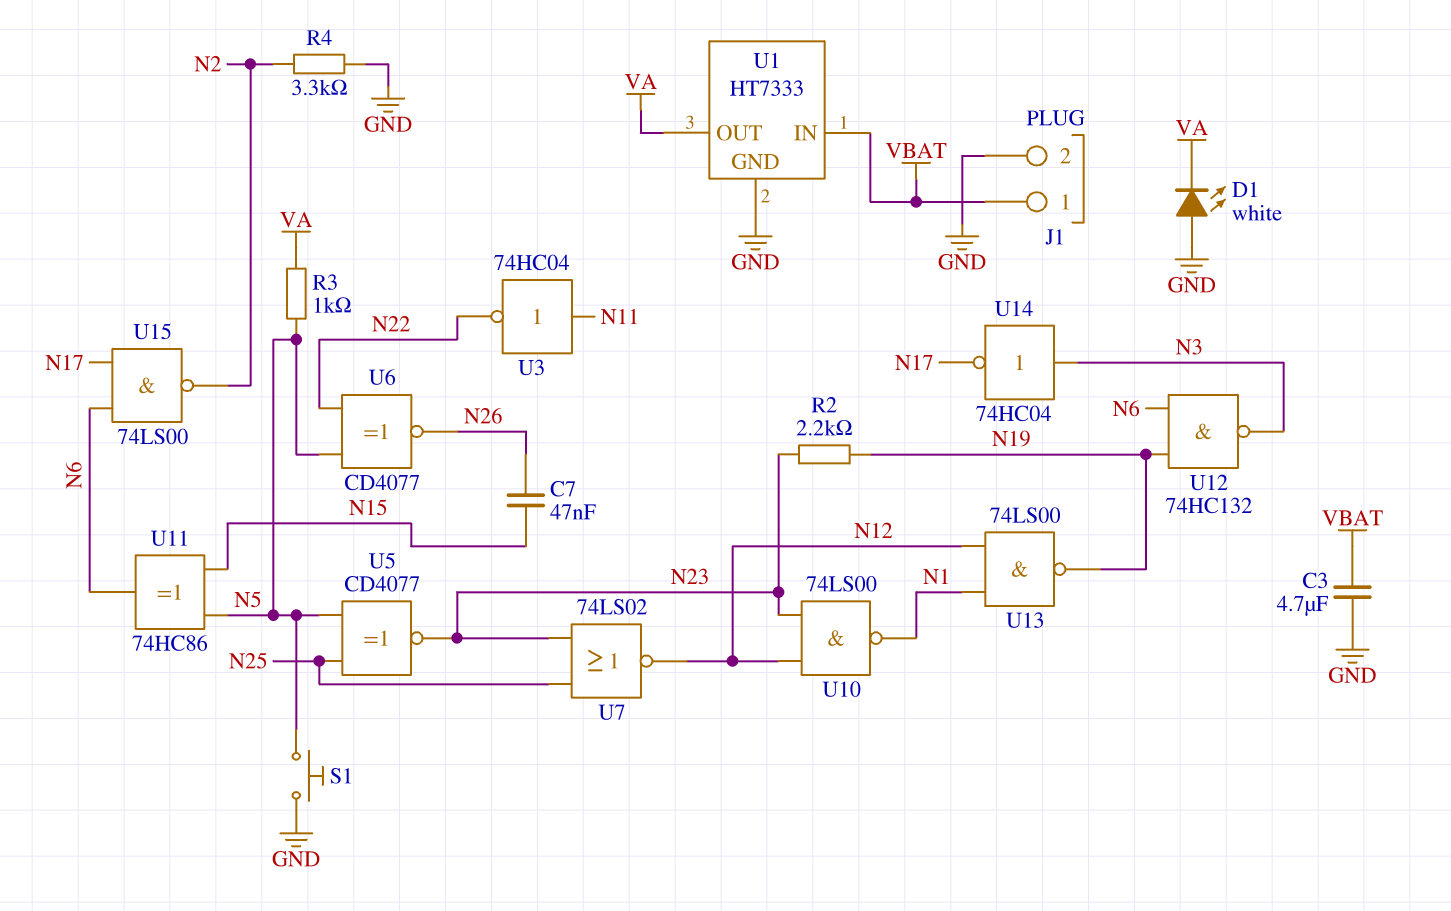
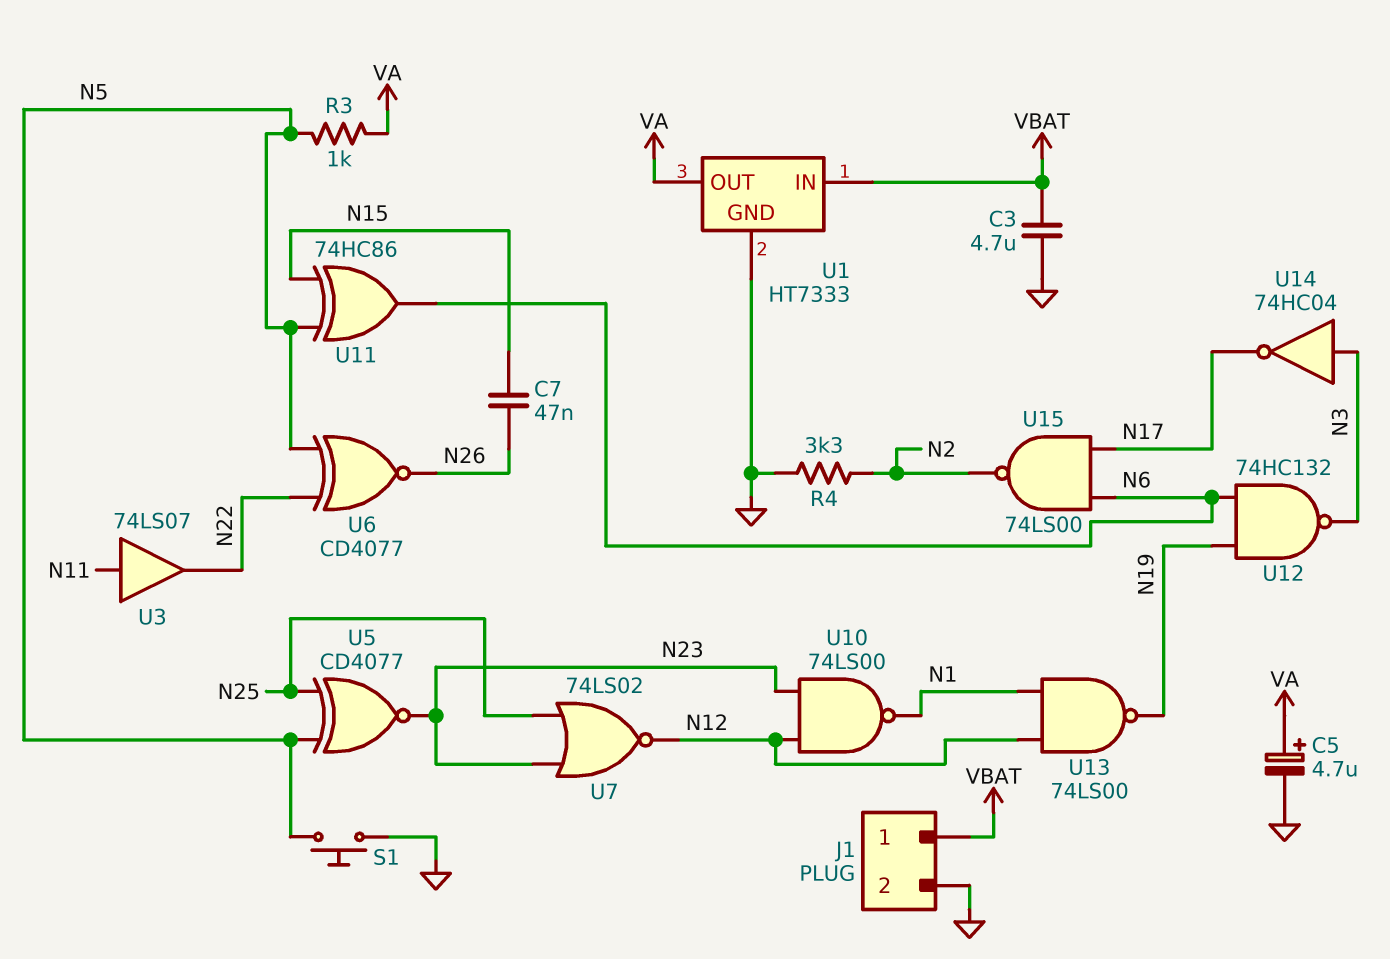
C5: none -> 4.7uF (plus VA, minus GND)
D1: LED white (A GND, K VA) -> none
R2: 2.2k (N19, N23) -> none
U3: NOT 74HC04 (in N11, out N22) -> buffer 74LS07 (in N11, out N22)

